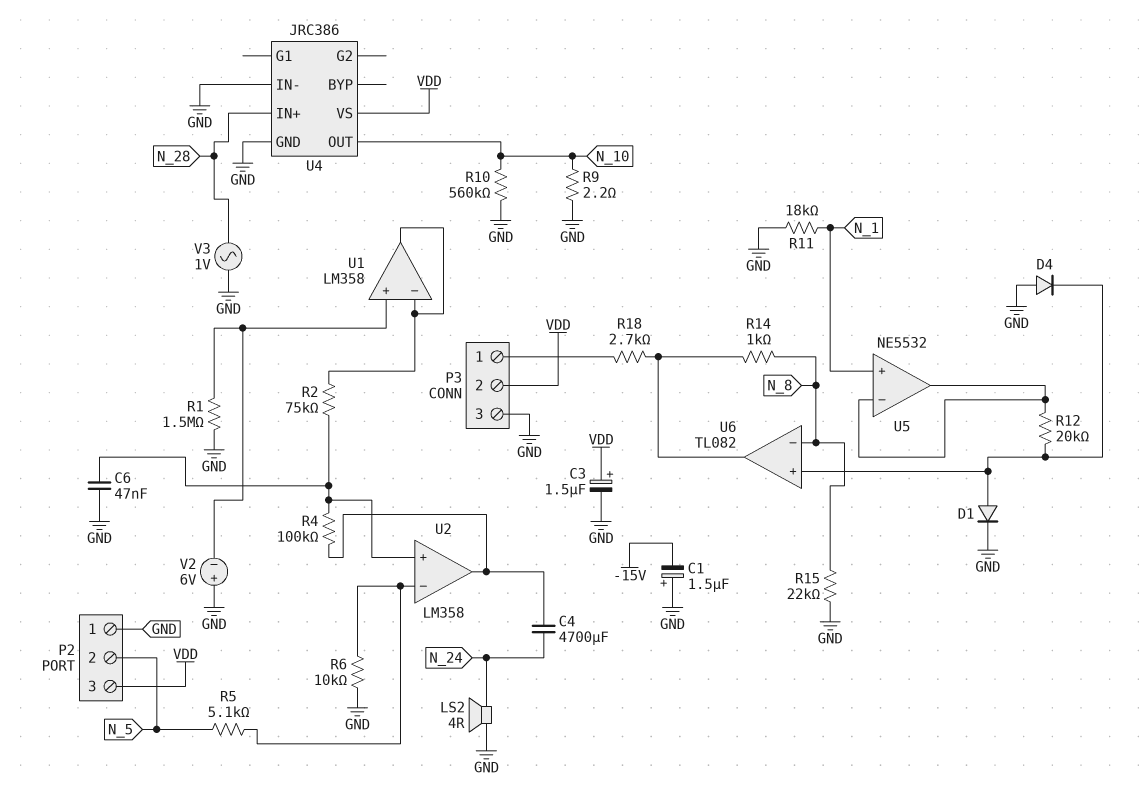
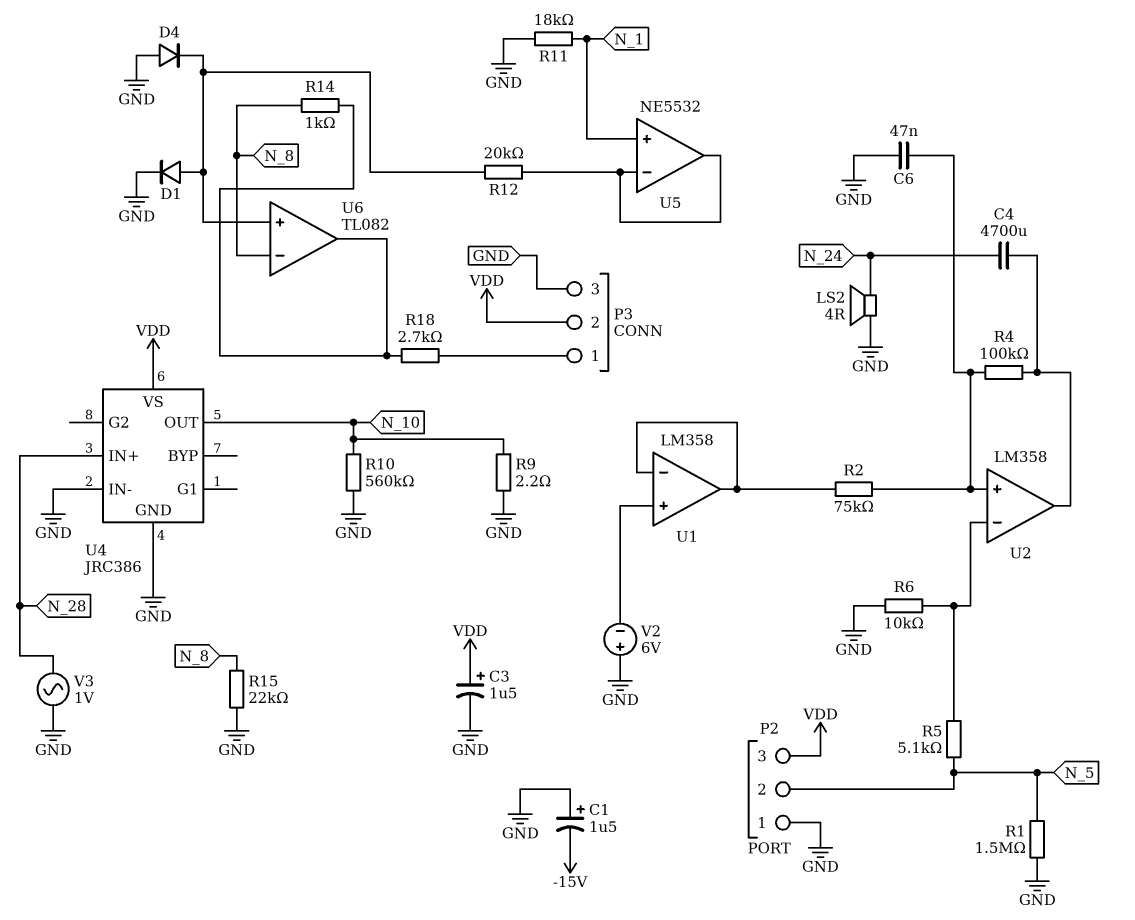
R1: 1.5M (GND, U1/in+) -> 1.5M (GND, N_5)

